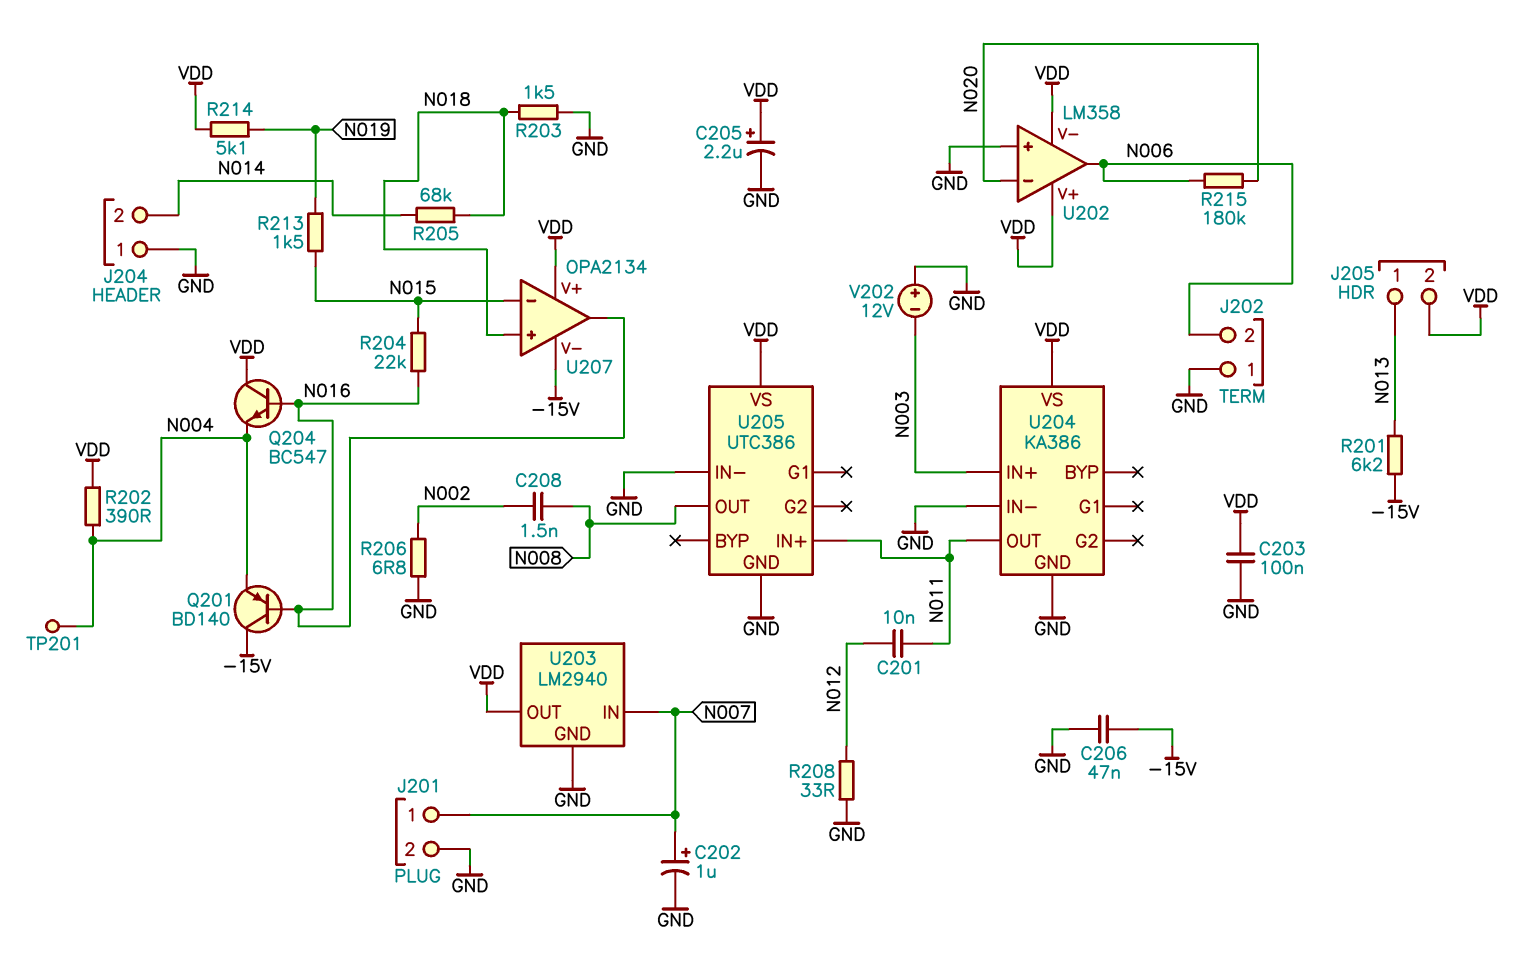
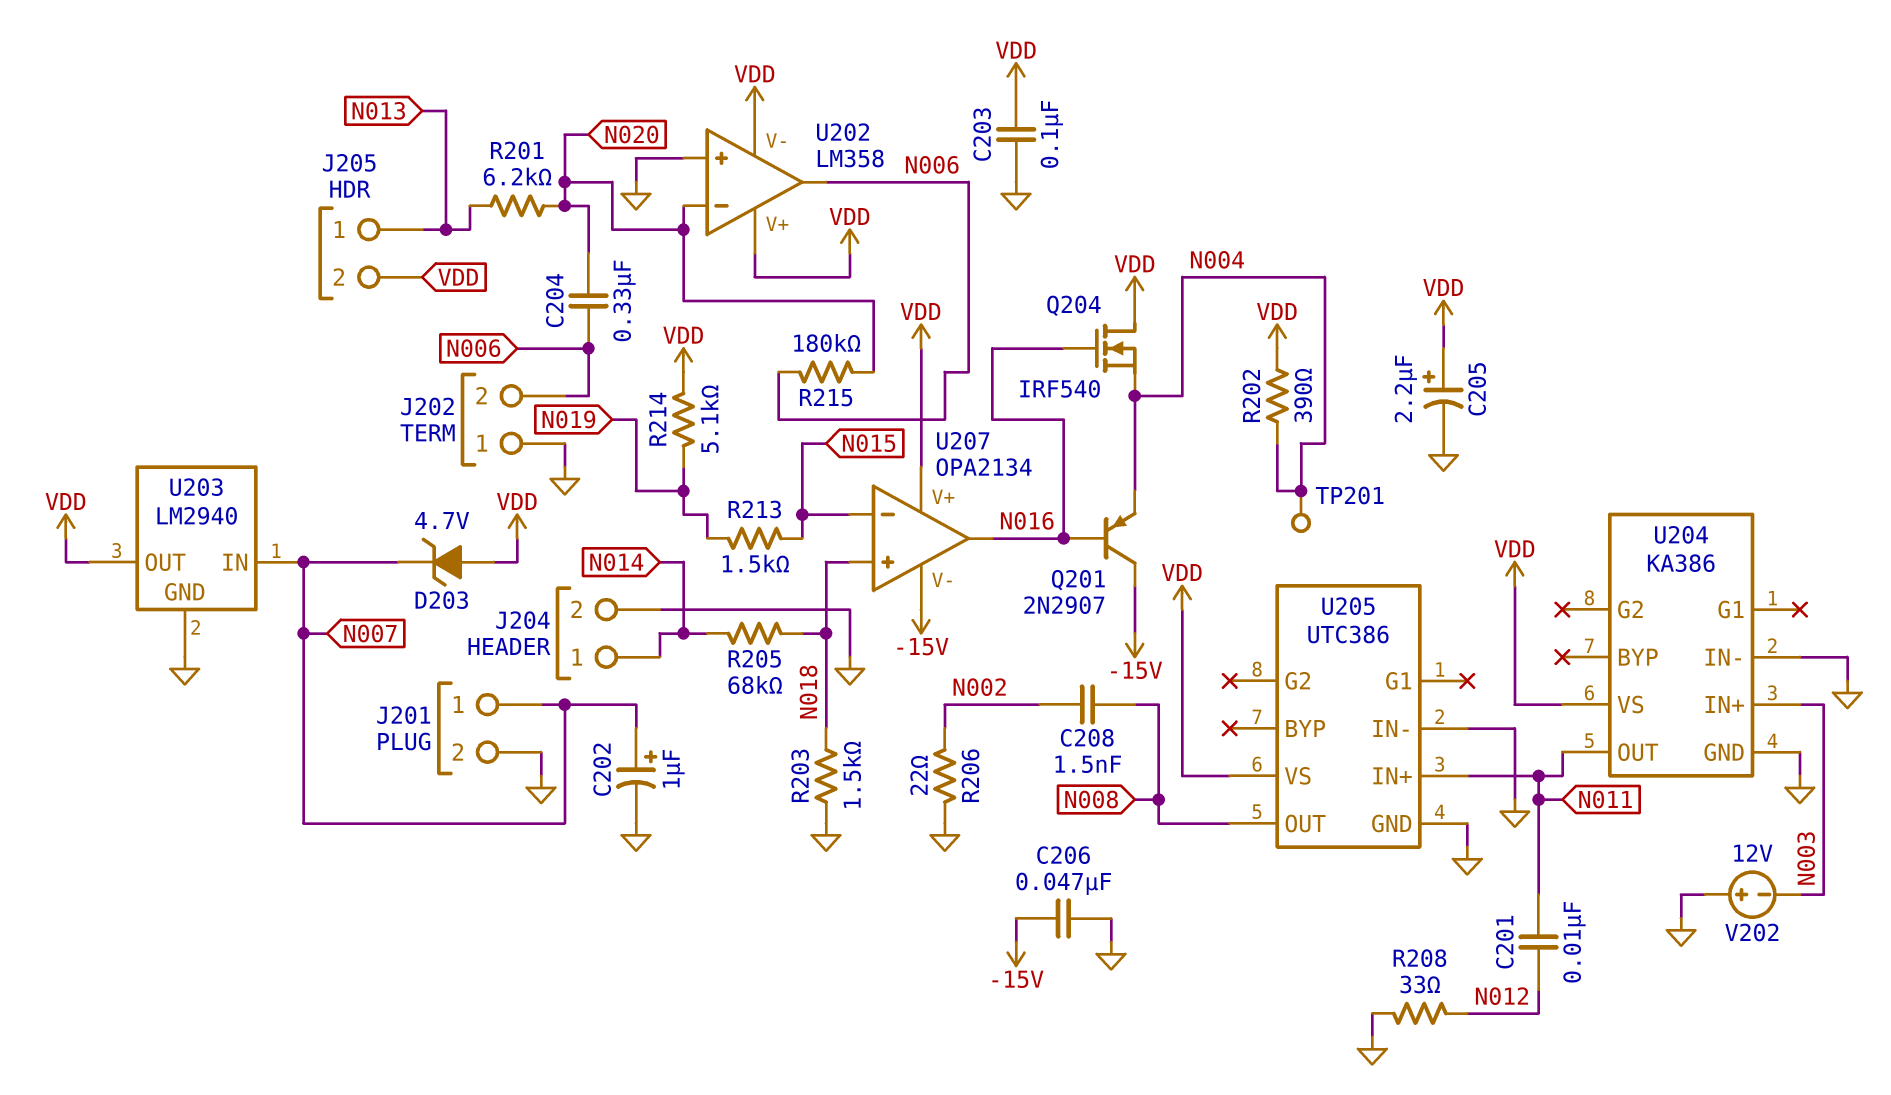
C204: none -> 330nF (N006, N020)
D203: none -> zener 4.7V (A VDD, K N007)
J204 pin 1: GND -> N014
J204 pin 2: N014 -> GND
Q201: PNP BD140 (B N016, C -15V, E N004) -> PNP 2N2907 (B N016, C -15V, E N004)
Q204: NPN BC547 (B N016, C VDD, E N004) -> NMOS IRF540 (G N016, D VDD, S N004)
R201: 6.2k (-15V, N013) -> 6.2k (N013, N020)
R204: 22k (N015, N016) -> none
R206: 6.8 (GND, N002) -> 22 (GND, N002)

